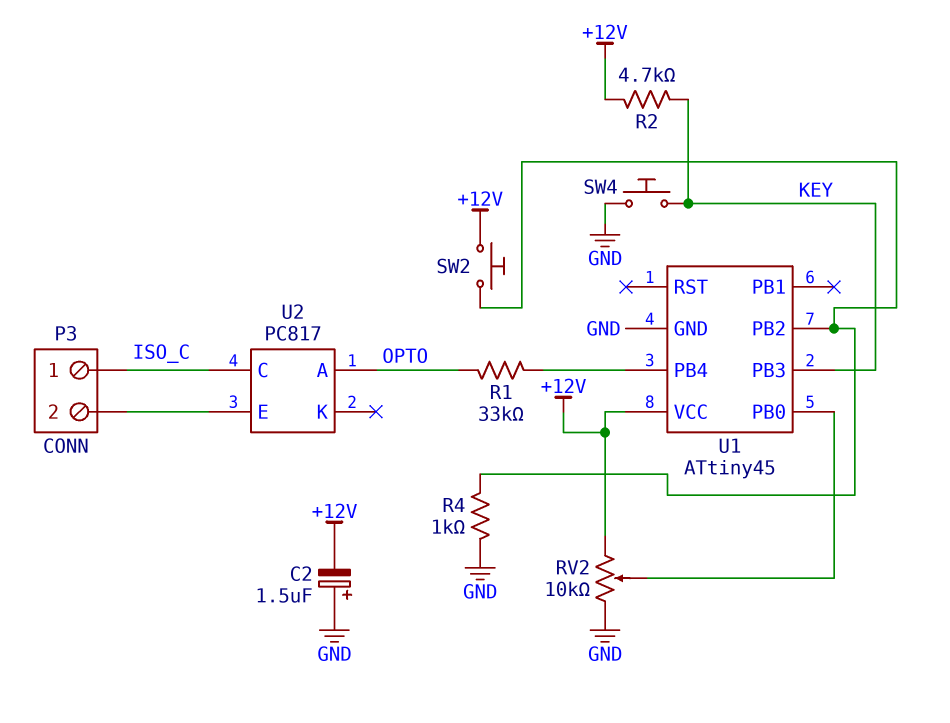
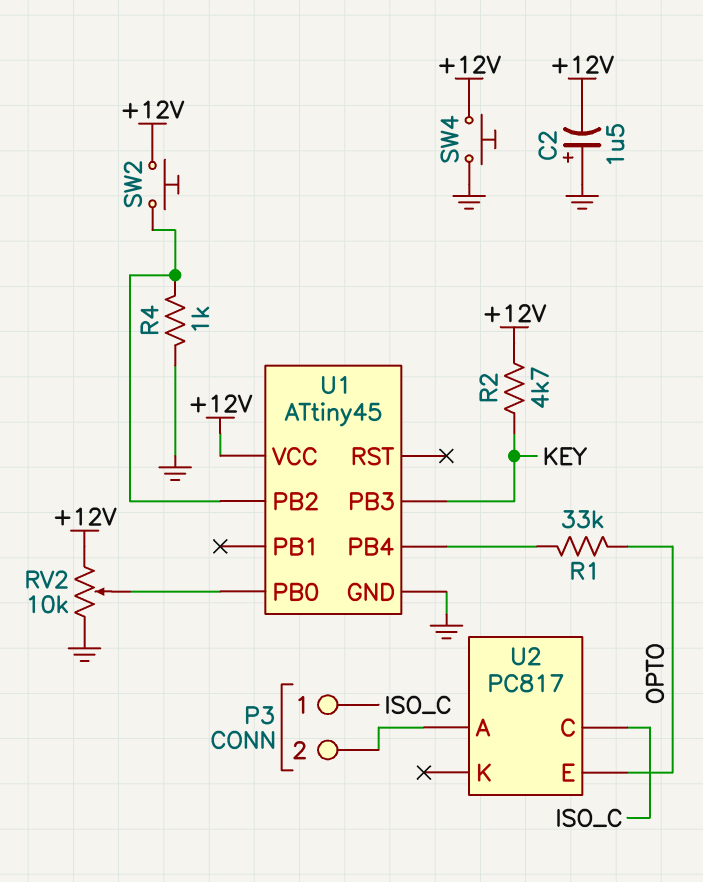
SW4: button (GND, KEY) -> button (+12V, GND)
U2 pin A: OPTO -> P3/2
U2 pin E: P3/2 -> OPTO

